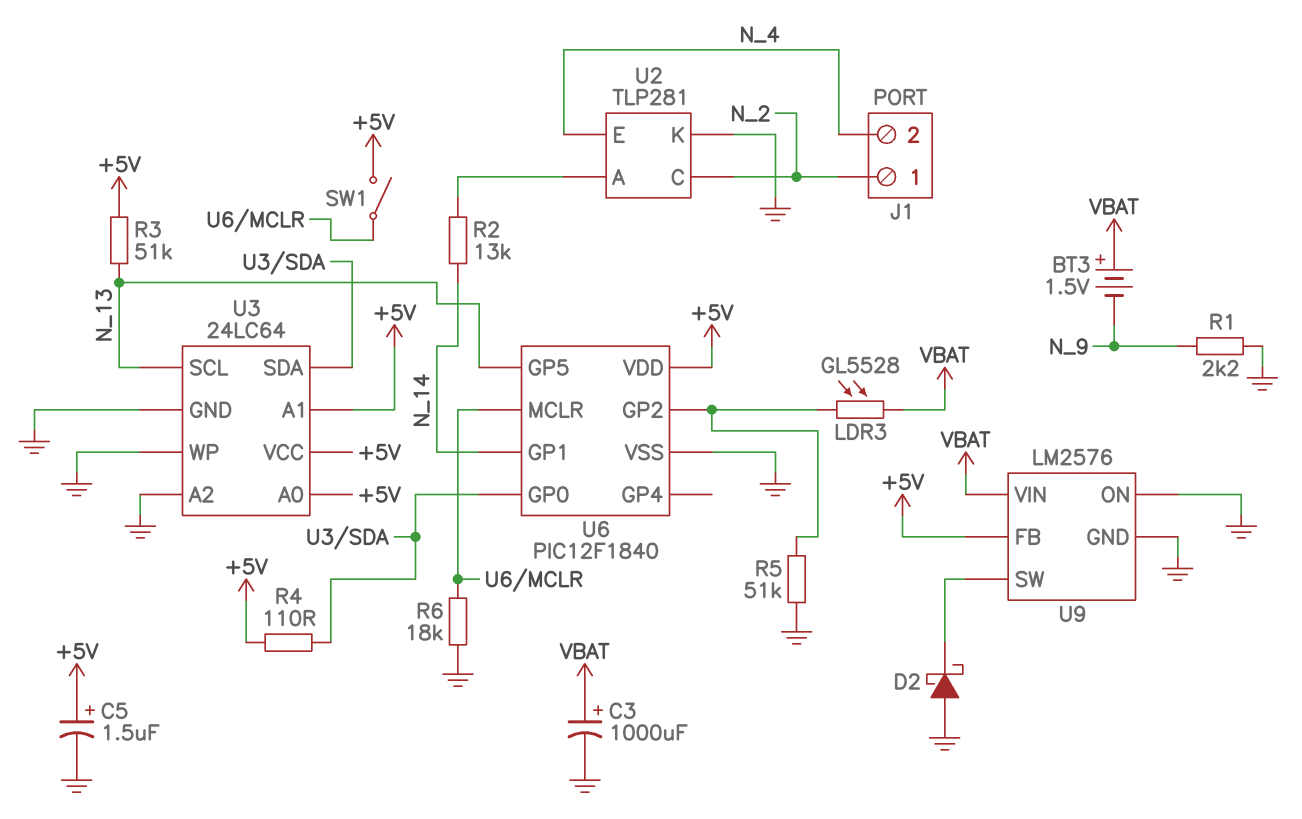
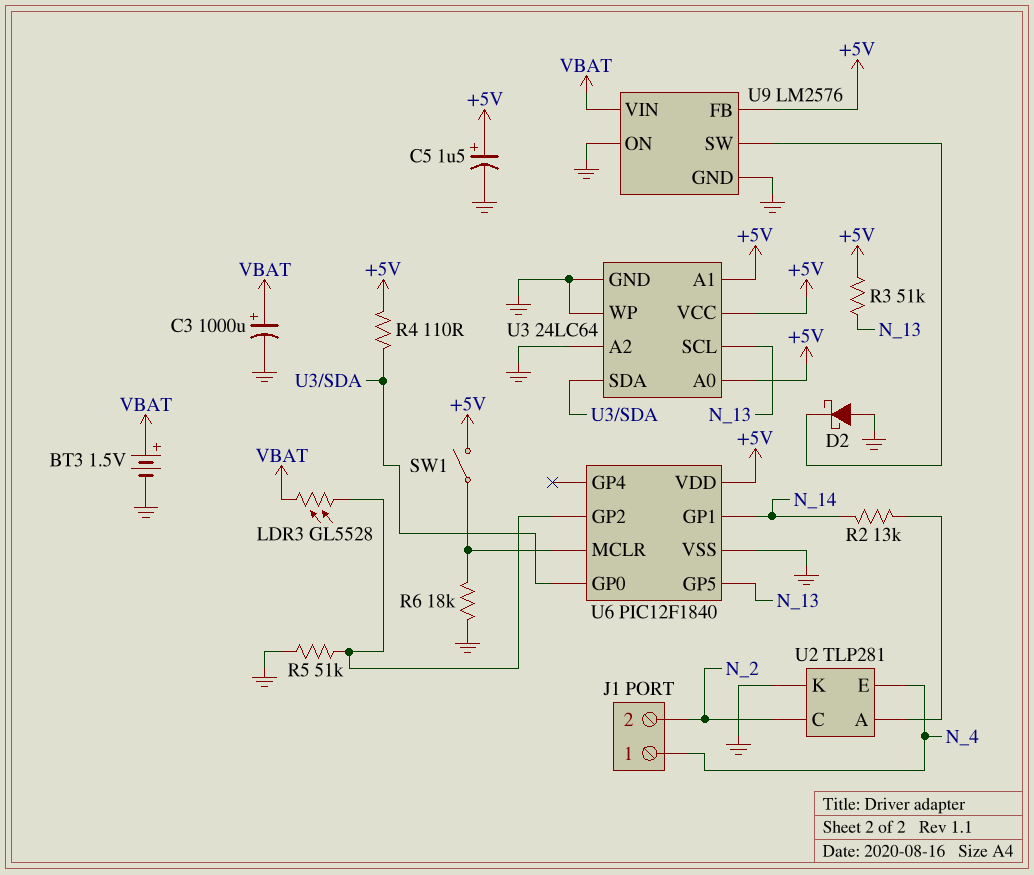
BT3: 1.5V (plus VBAT, minus N_9) -> 1.5V (plus VBAT, minus GND)
J1 pin 1: N_2 -> N_4
J1 pin 2: N_4 -> N_2
R1: 2.2k (GND, N_9) -> none

